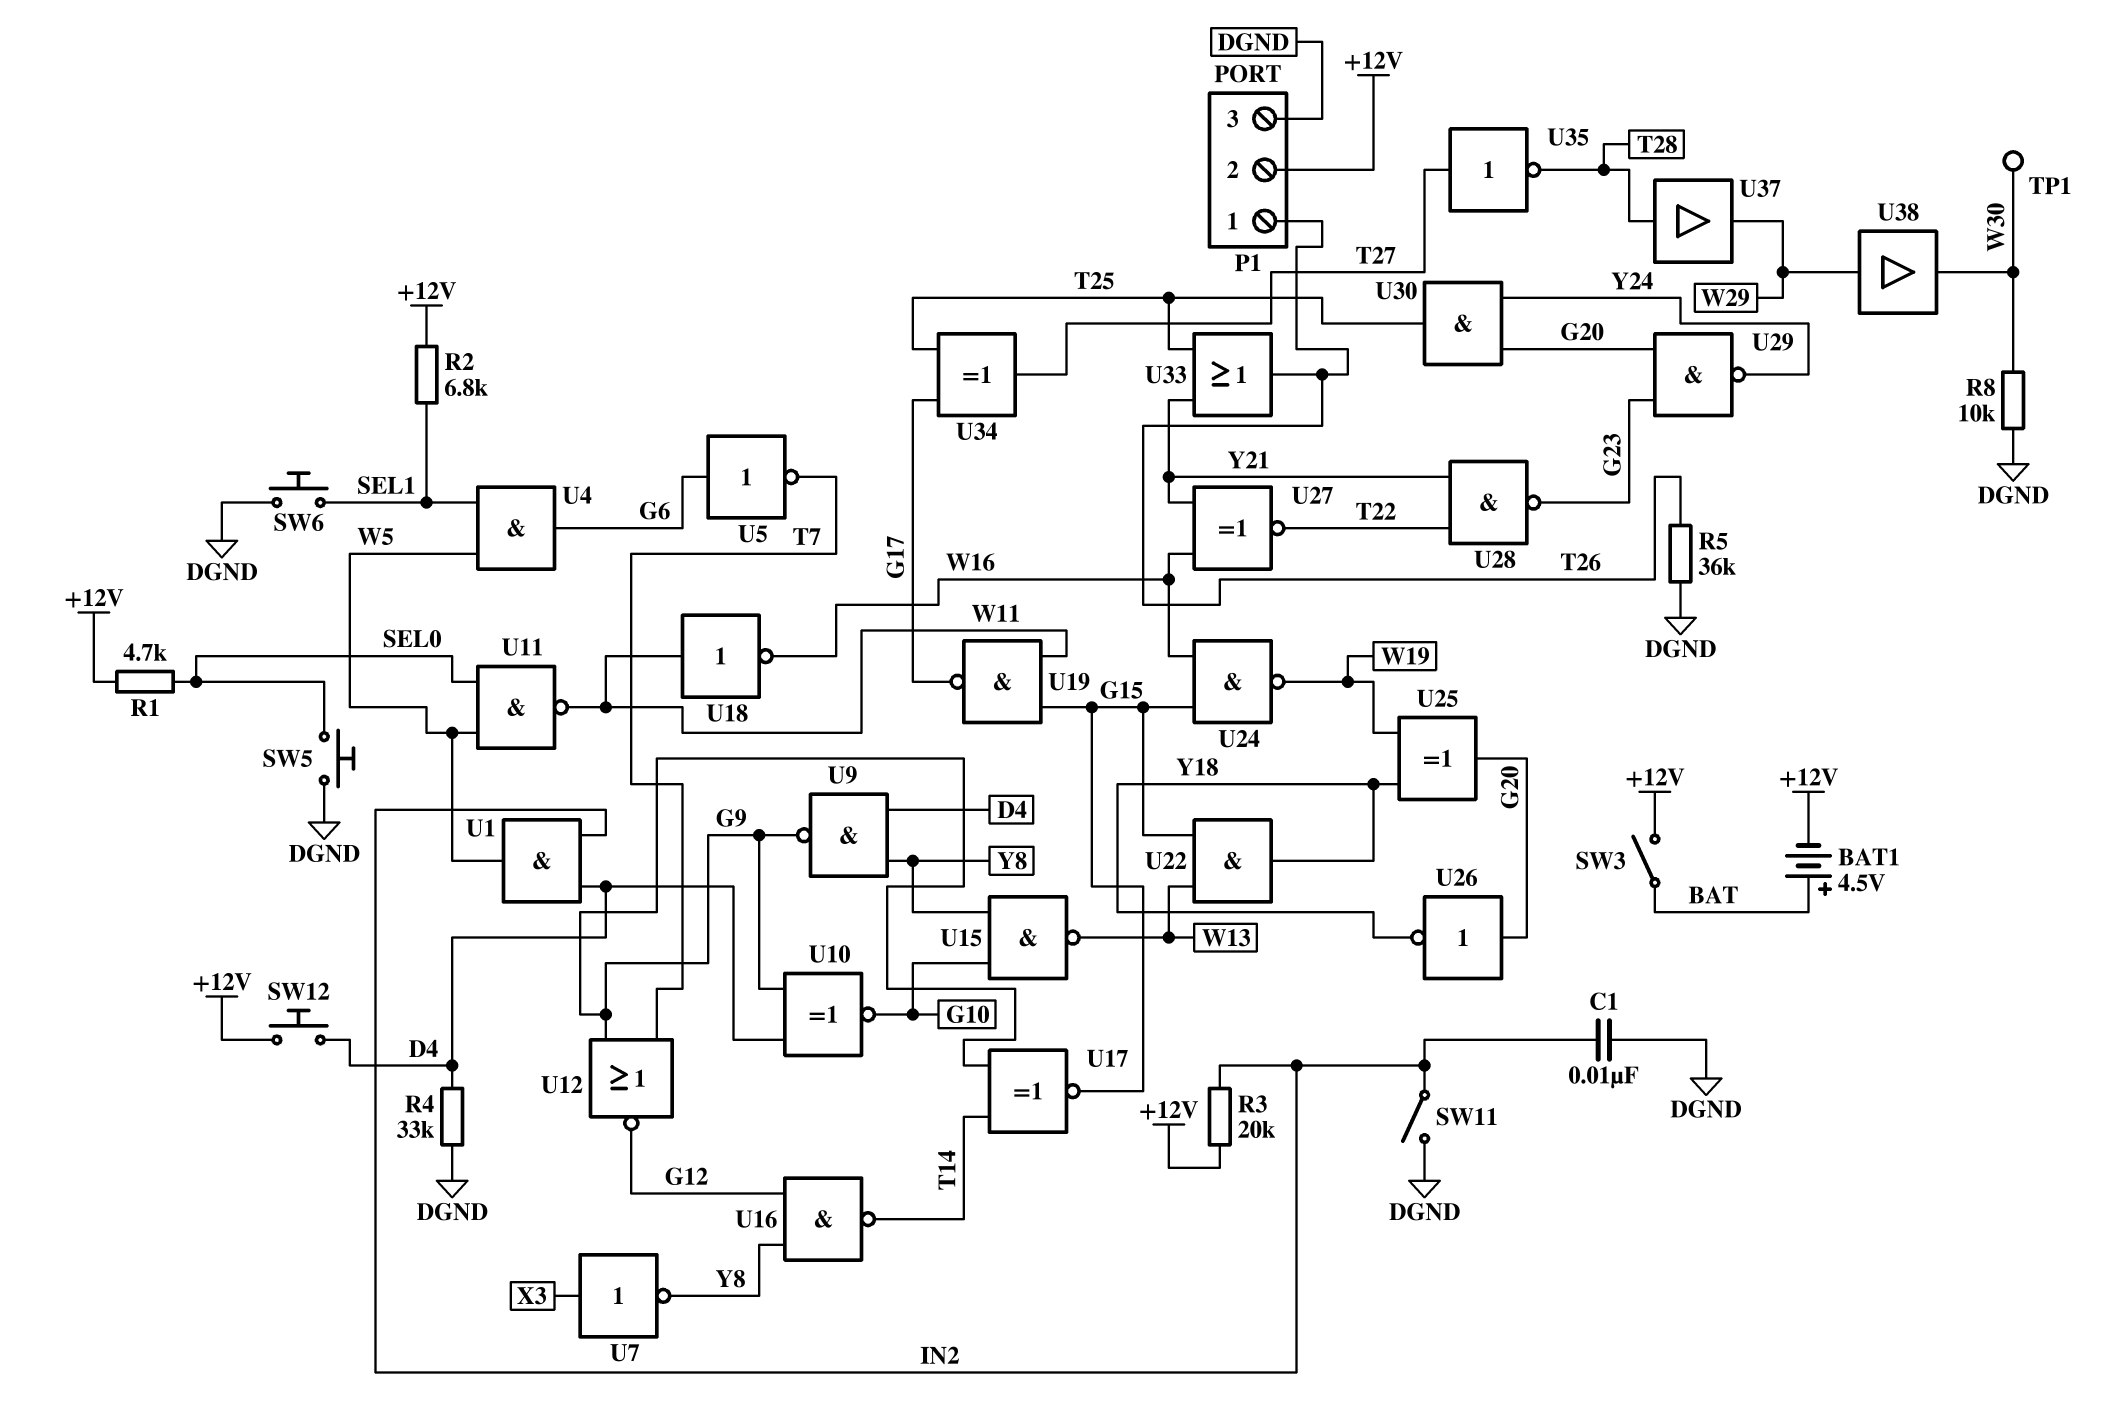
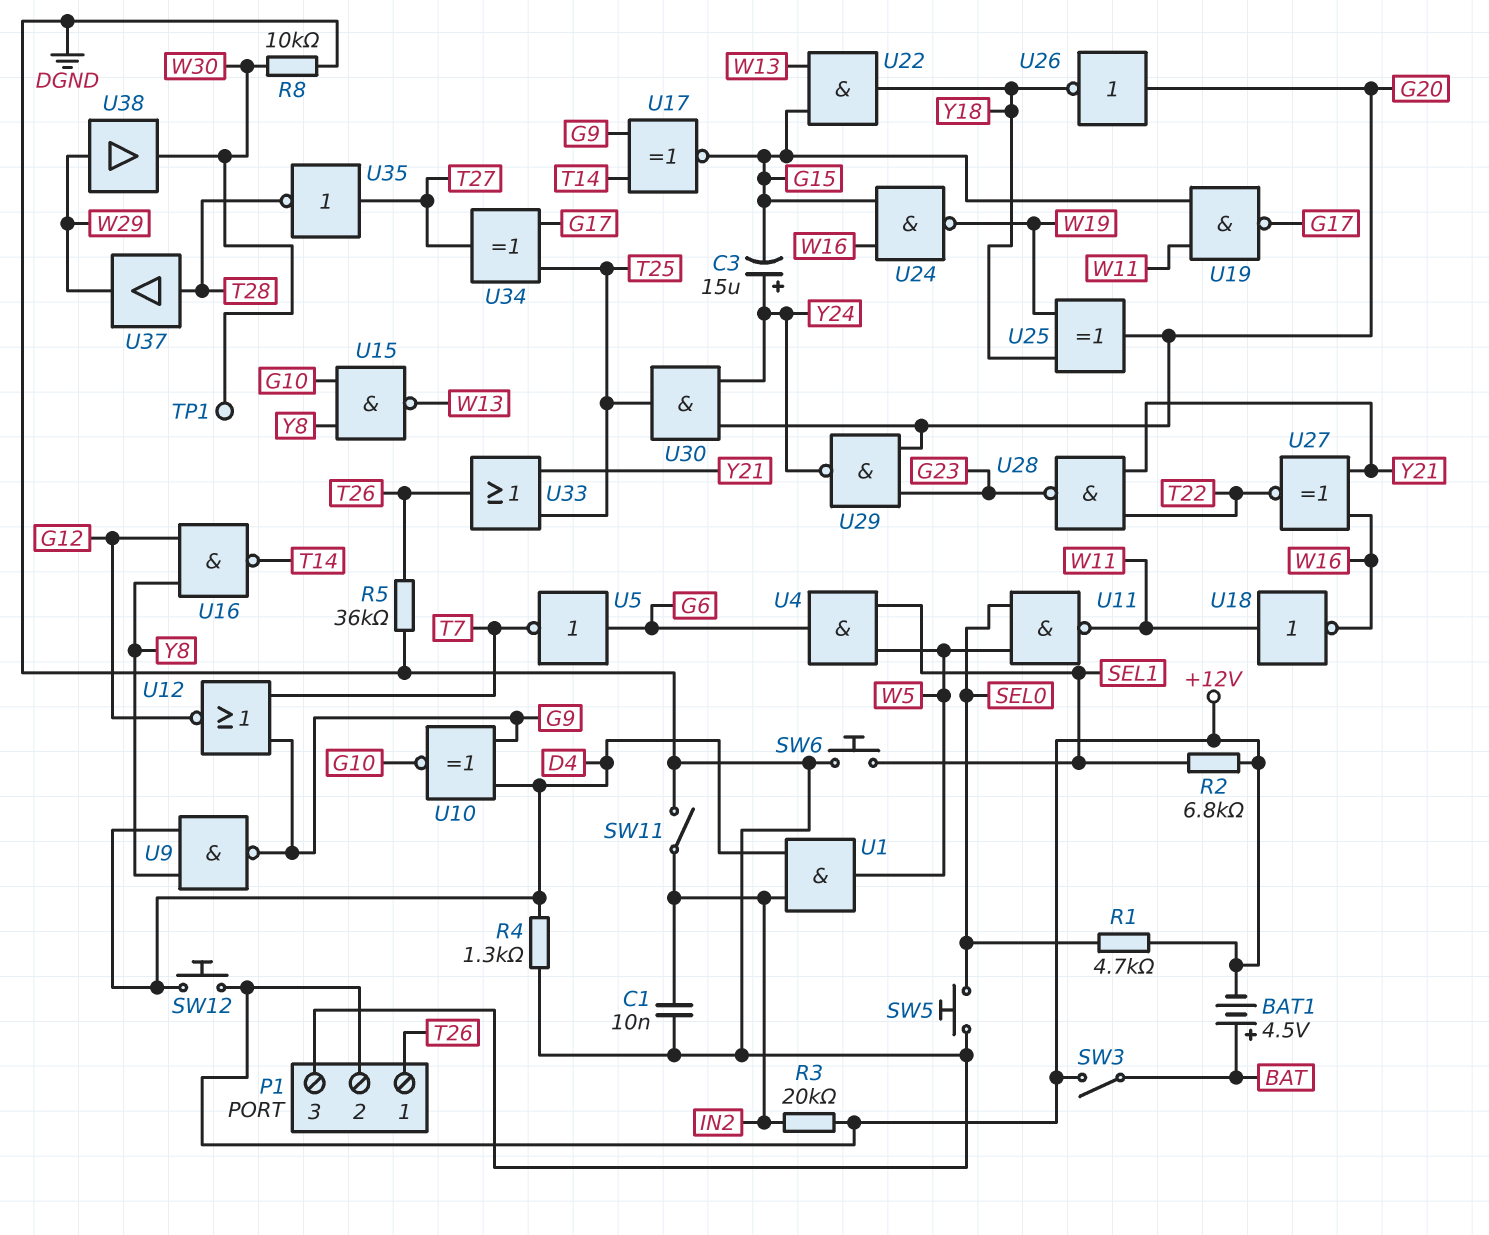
C3: none -> 15uF (plus Y24, minus G15)
R4: 33k (D4, DGND) -> 1.3k (D4, DGND)
U7: NOT (in X3, out Y8) -> none

